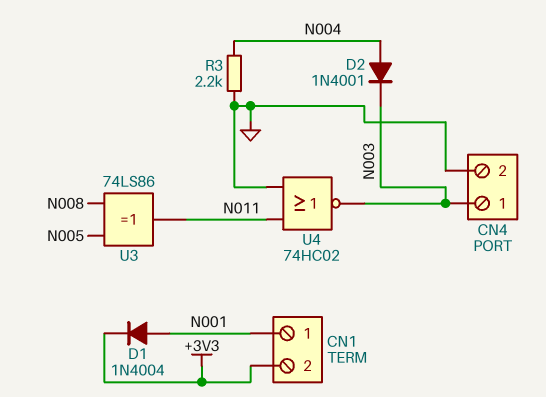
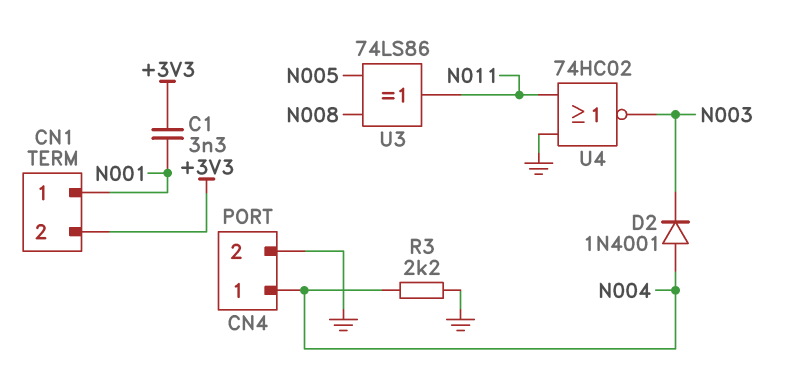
C1: none -> 3.3nF (+3V3, N001)
CN4 pin 1: N003 -> N004
D1: diode 1N4004 (A N001, K +3V3) -> none

